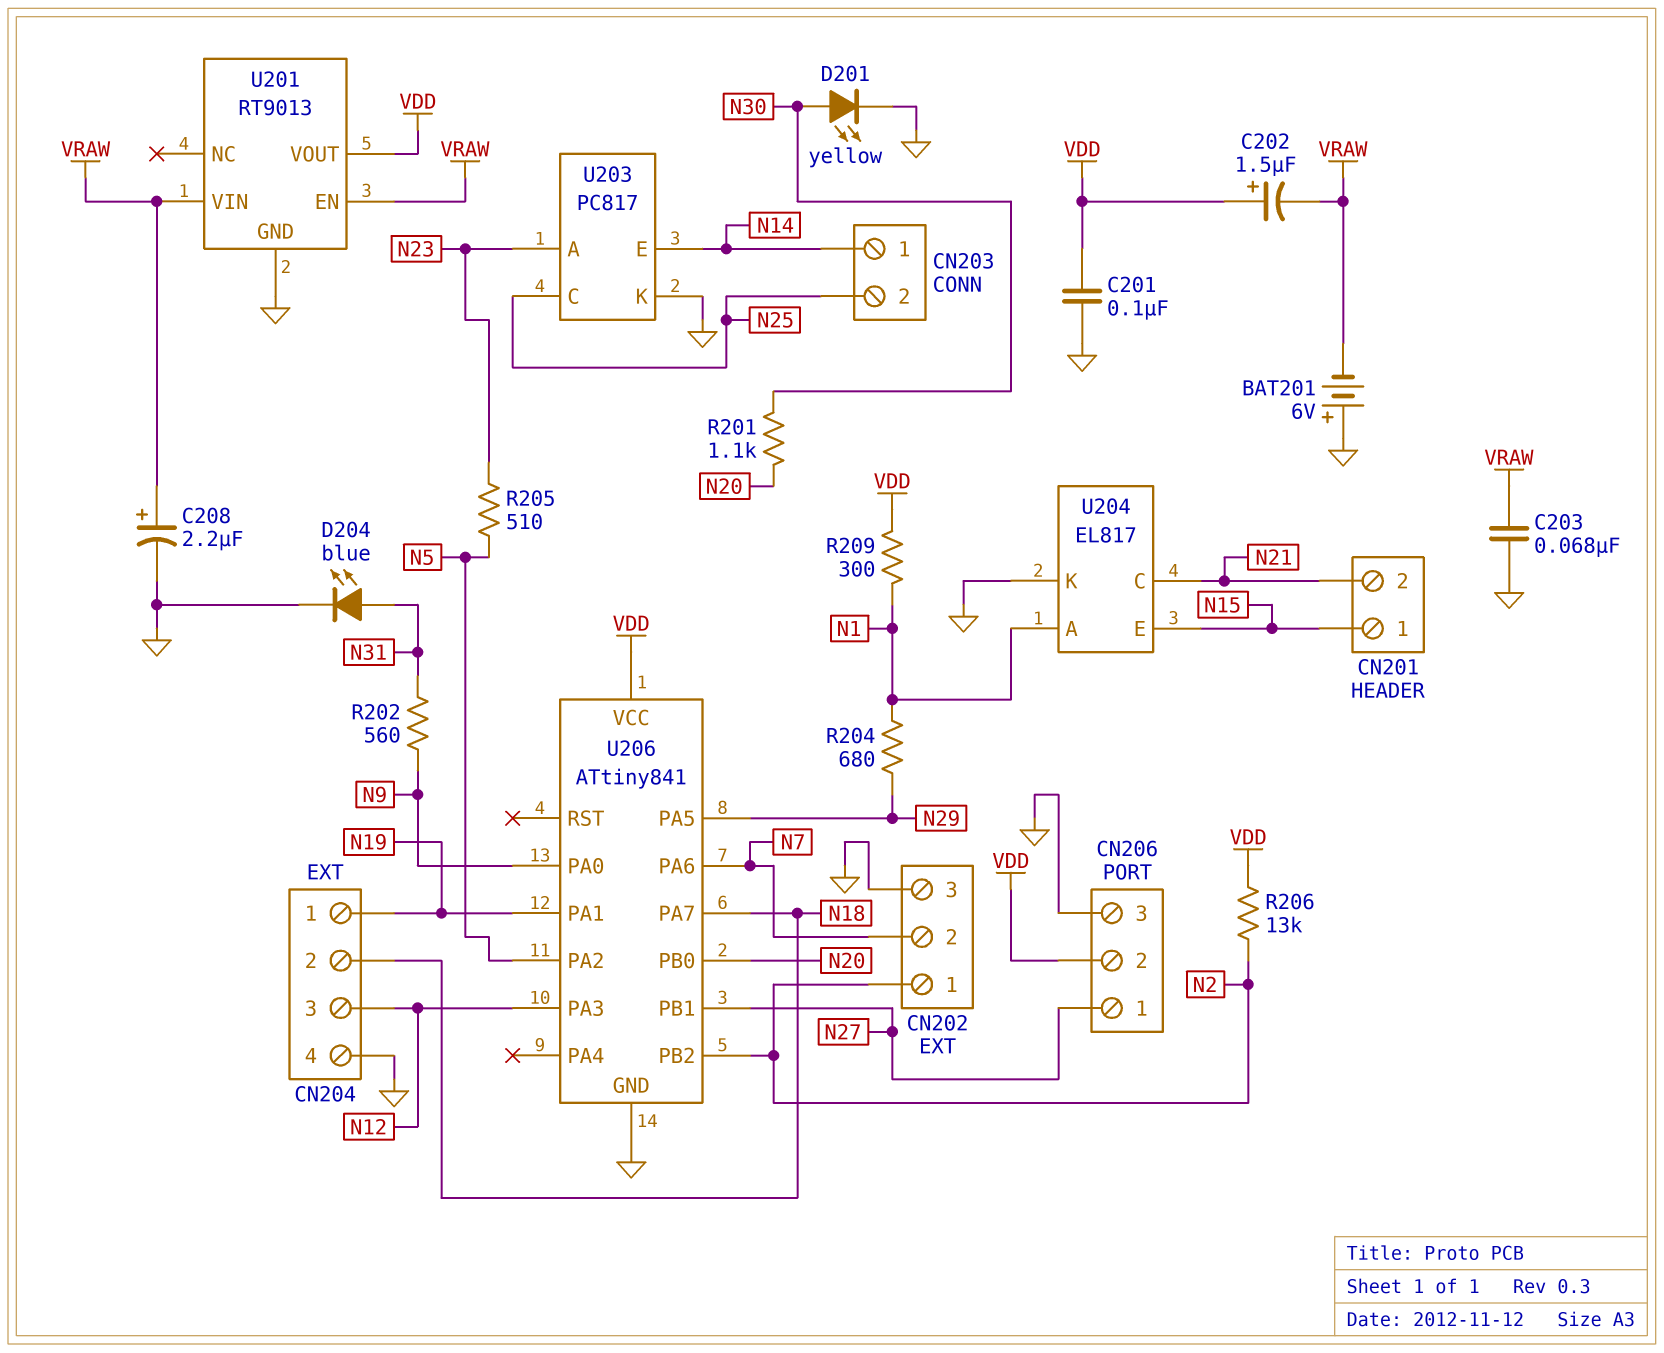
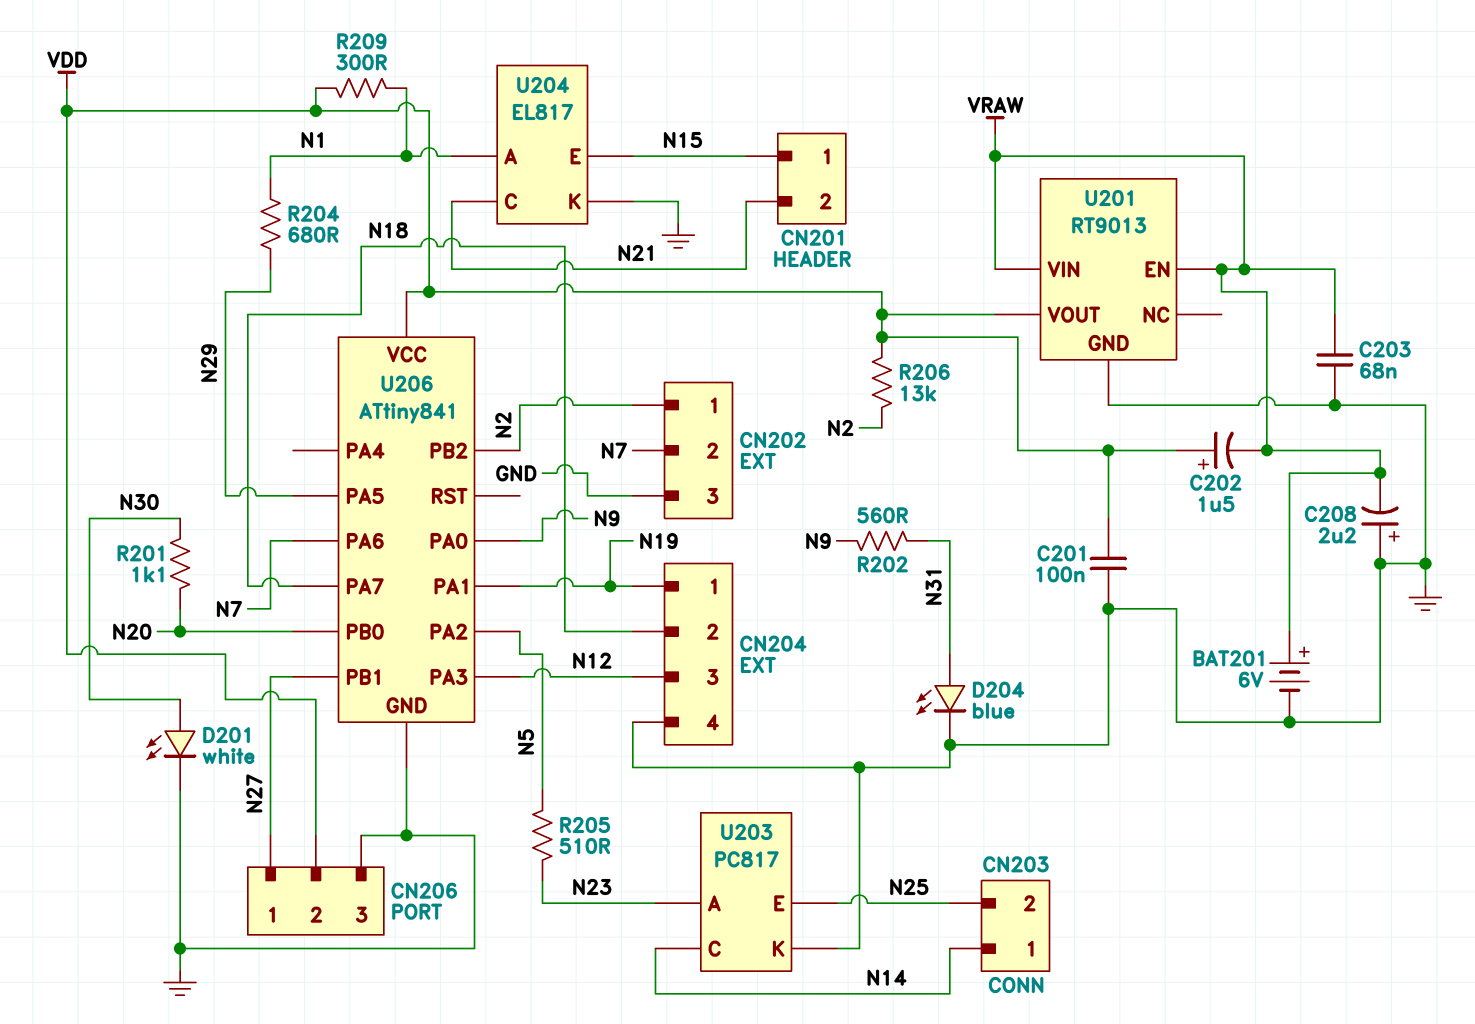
BAT201: 6V (plus GND, minus VRAW) -> 6V (plus VRAW, minus GND)
C208: 2.2uF (plus VRAW, minus GND) -> 2.2uF (plus GND, minus VRAW)
D201: LED yellow (A N30, K GND) -> LED white (A N30, K GND)
U203 pin C: N25 -> N14
U203 pin E: N14 -> N25

